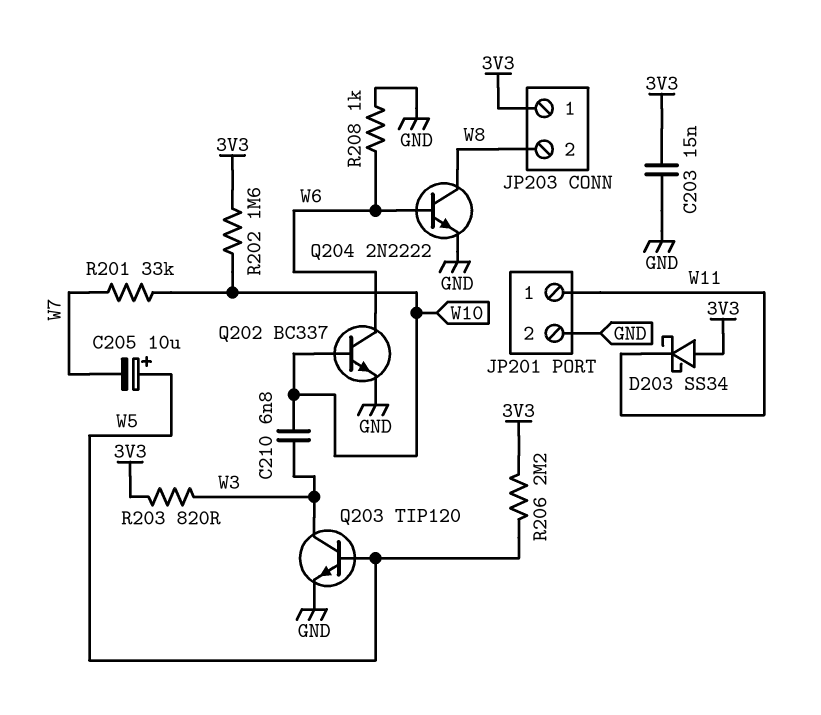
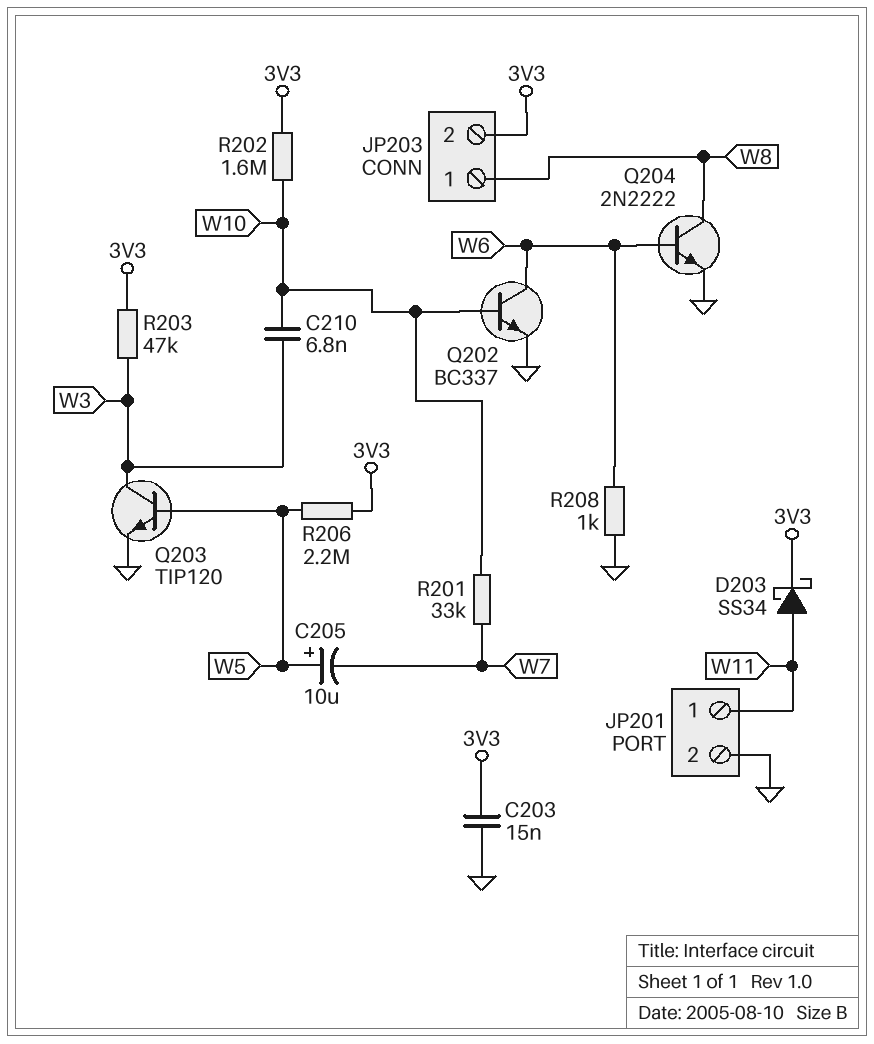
D203: schottky SS34 (A 3V3, K W11) -> schottky SS34 (A W11, K 3V3)
JP203 pin 1: 3V3 -> W8
JP203 pin 2: W8 -> 3V3
R203: 820 (3V3, W3) -> 47k (3V3, W3)

